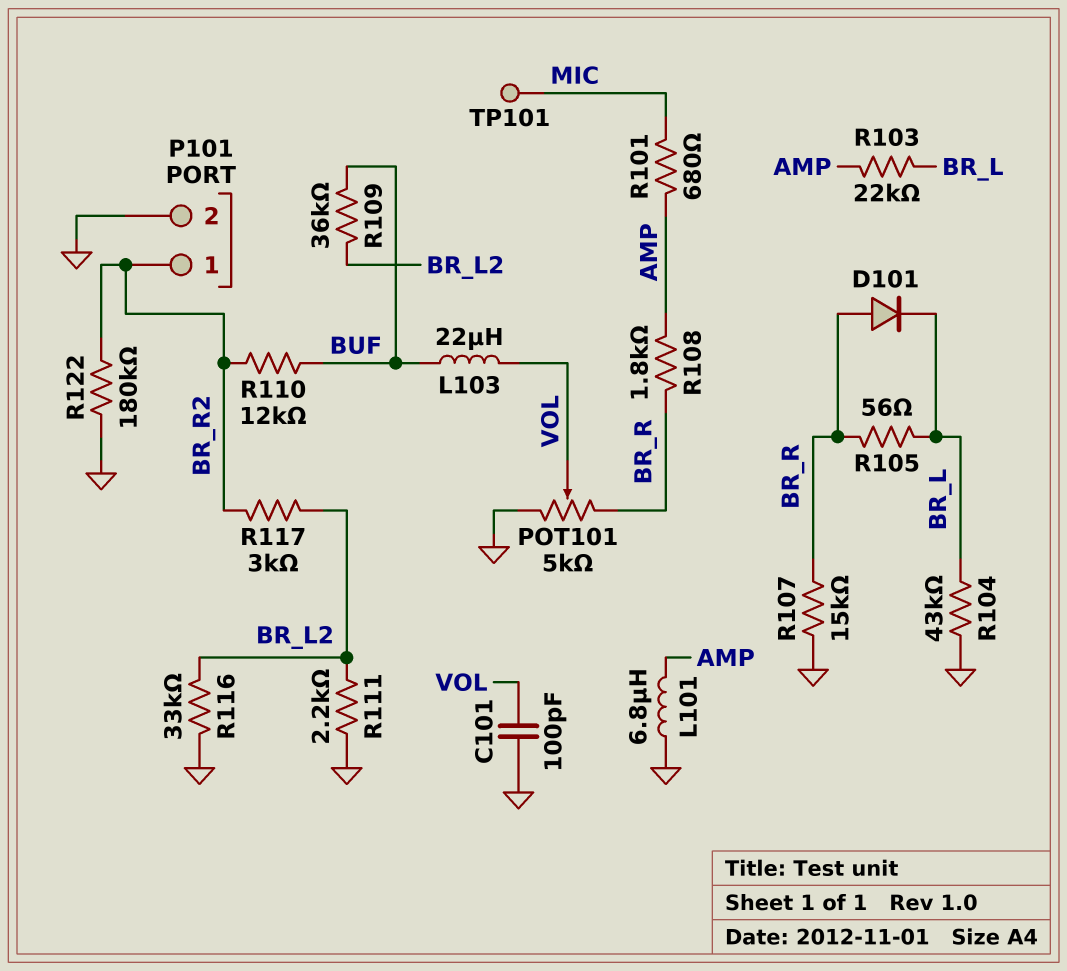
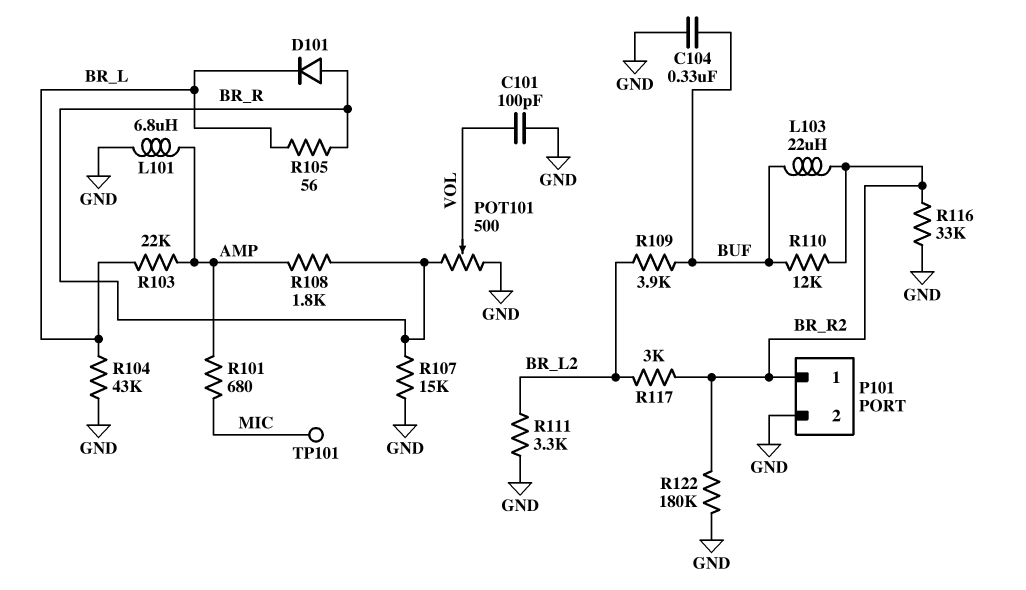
C104: none -> 330nF (BUF, GND)
L103: 22uH (BUF, VOL) -> 22uH (BR_R2, BUF)
POT101: 5k (BR_R, GND, wiper VOL) -> 500 (BR_R, GND, wiper VOL)
R109: 36k (BR_L2, BUF) -> 3.9k (BR_L2, BUF)
R111: 2.2k (BR_L2, GND) -> 3.3k (BR_L2, GND)
R116: 33k (BR_L2, GND) -> 33k (BR_R2, GND)

